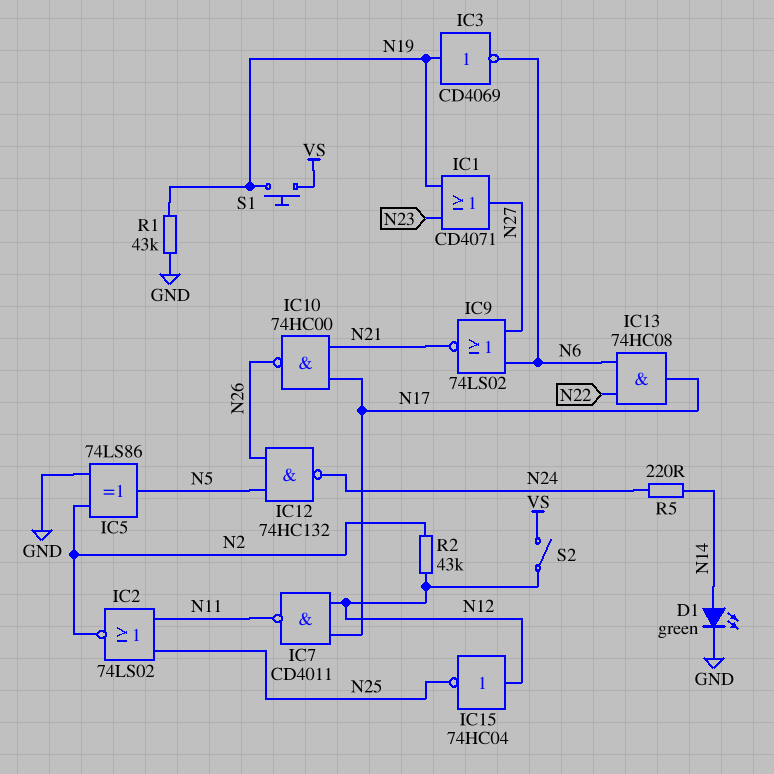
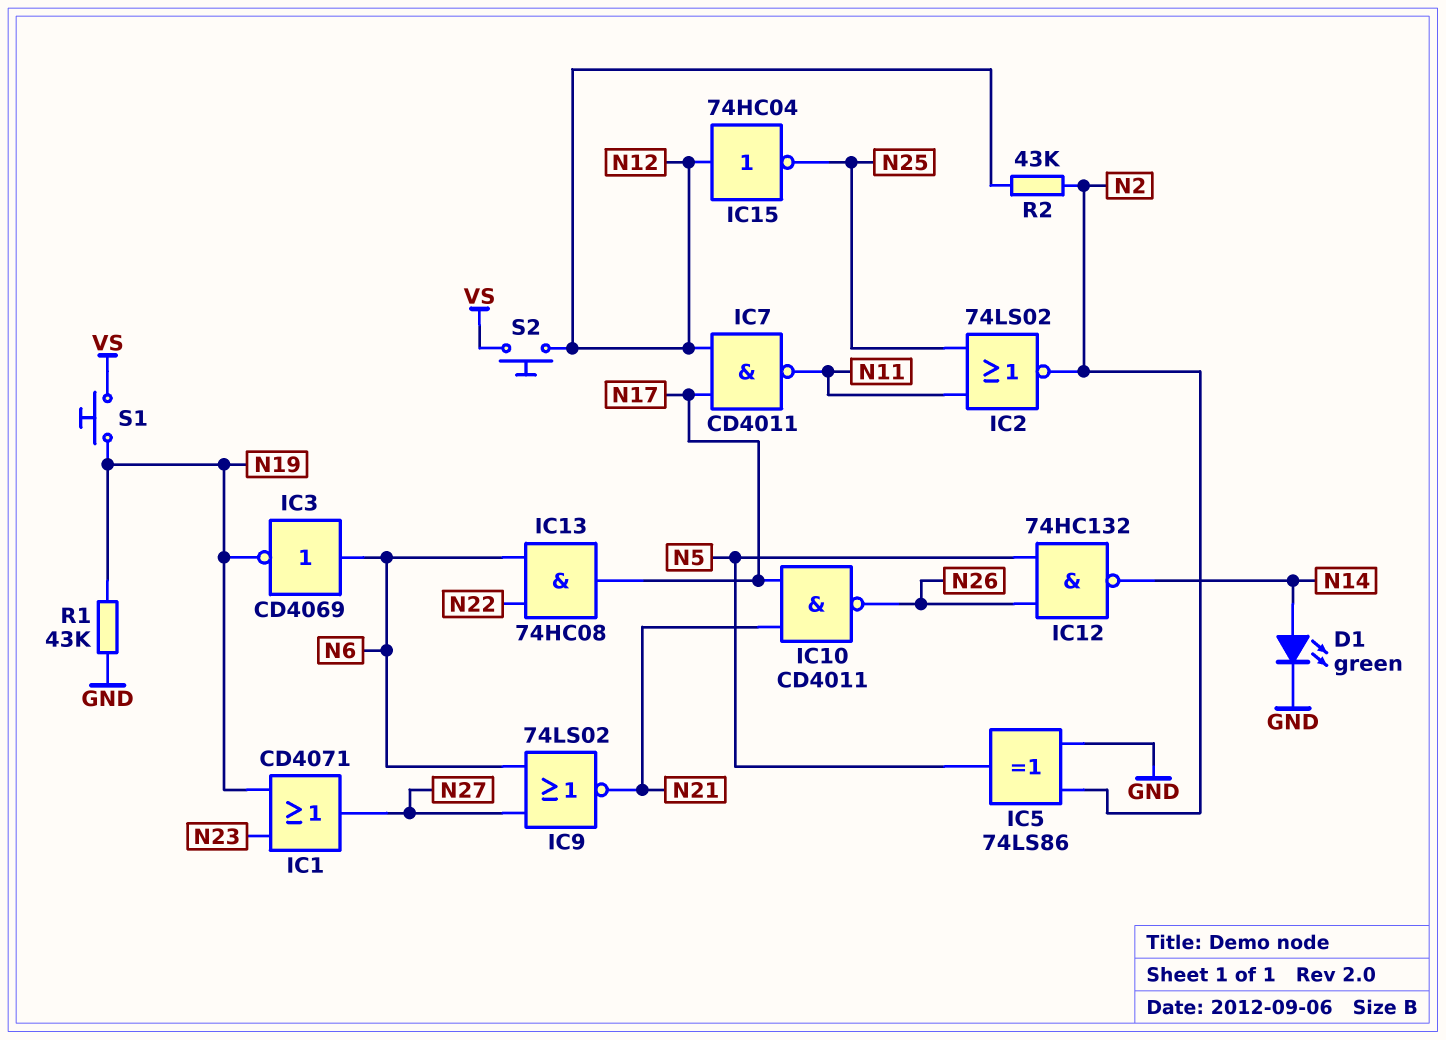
IC3: NOT CD4069 (in N19, out N6) -> NOT CD4069 (in N6, out N19)
IC10: NAND 74HC00 (in N17, in N21, out N26) -> NAND CD4011 (in N17, in N21, out N26)
IC12: NAND 74HC132 (in N5, in N26, out N24) -> NAND 74HC132 (in N5, in N26, out N14)
R5: 220 (N14, N24) -> none
S2: switch (N12, VS) -> button (N12, VS)

